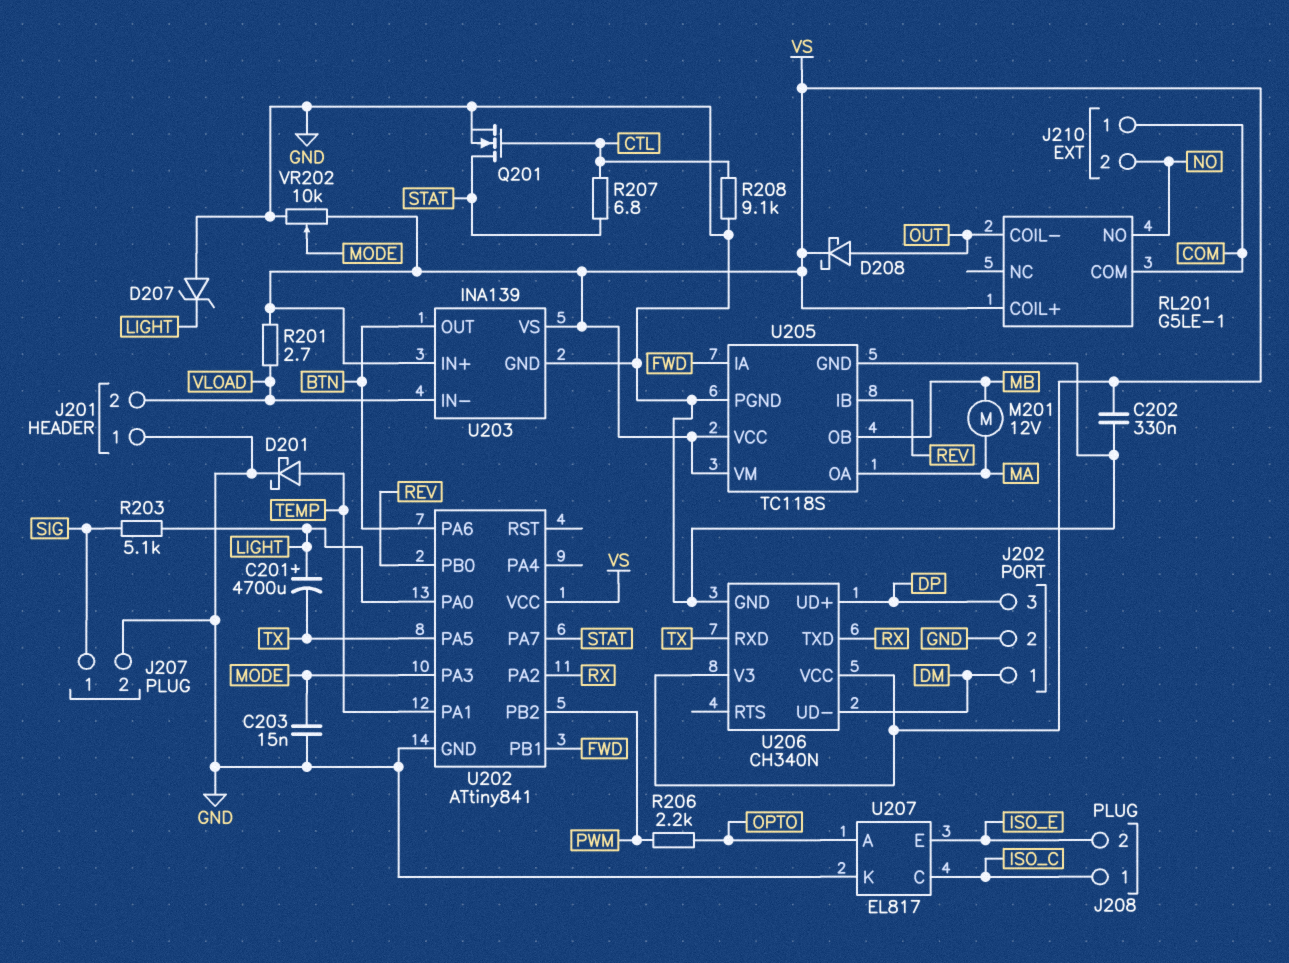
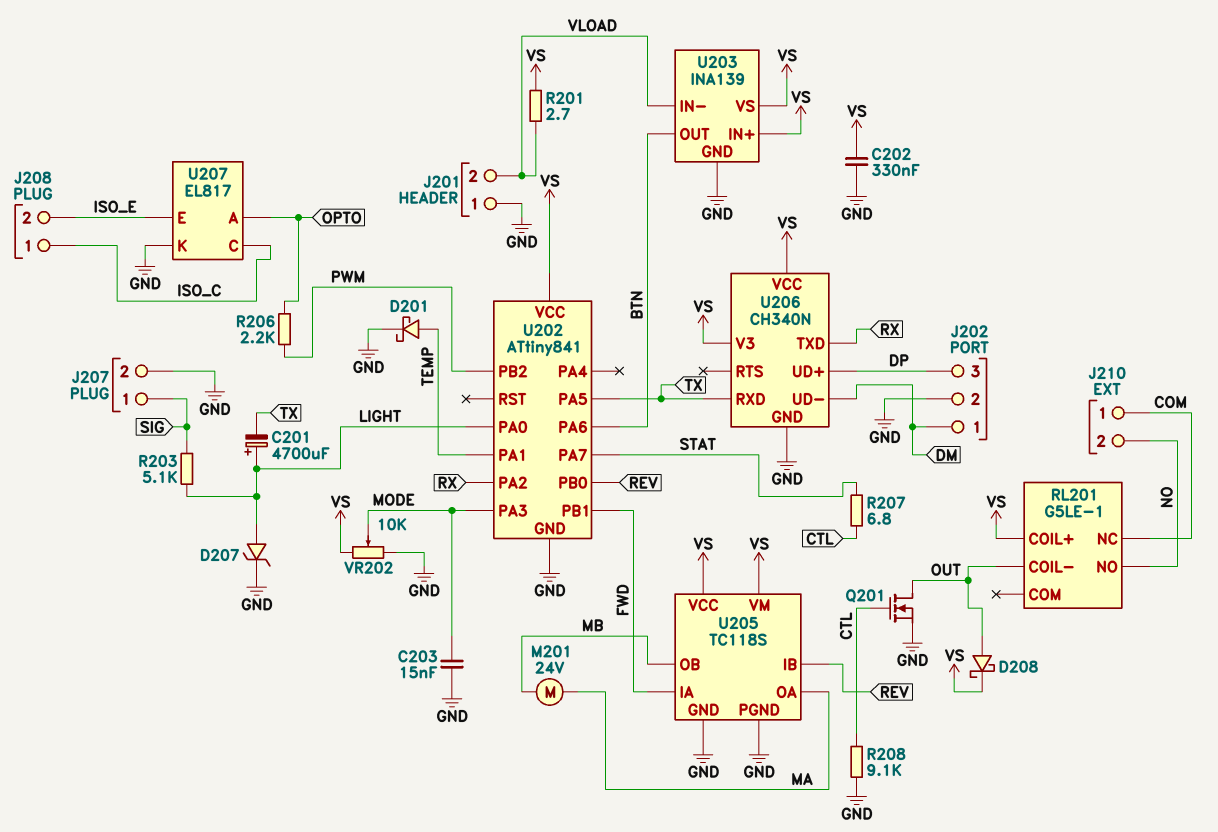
D207: zener (A GND, K LIGHT) -> zener (A LIGHT, K GND)
M201: motor 12V (MA, MB) -> motor 24V (MA, MB)
Q201: NMOS (G CTL, D STAT, S GND) -> NMOS (G CTL, D OUT, S GND)
RL201 pin COM: COM -> none
RL201 pin NC: none -> COM

